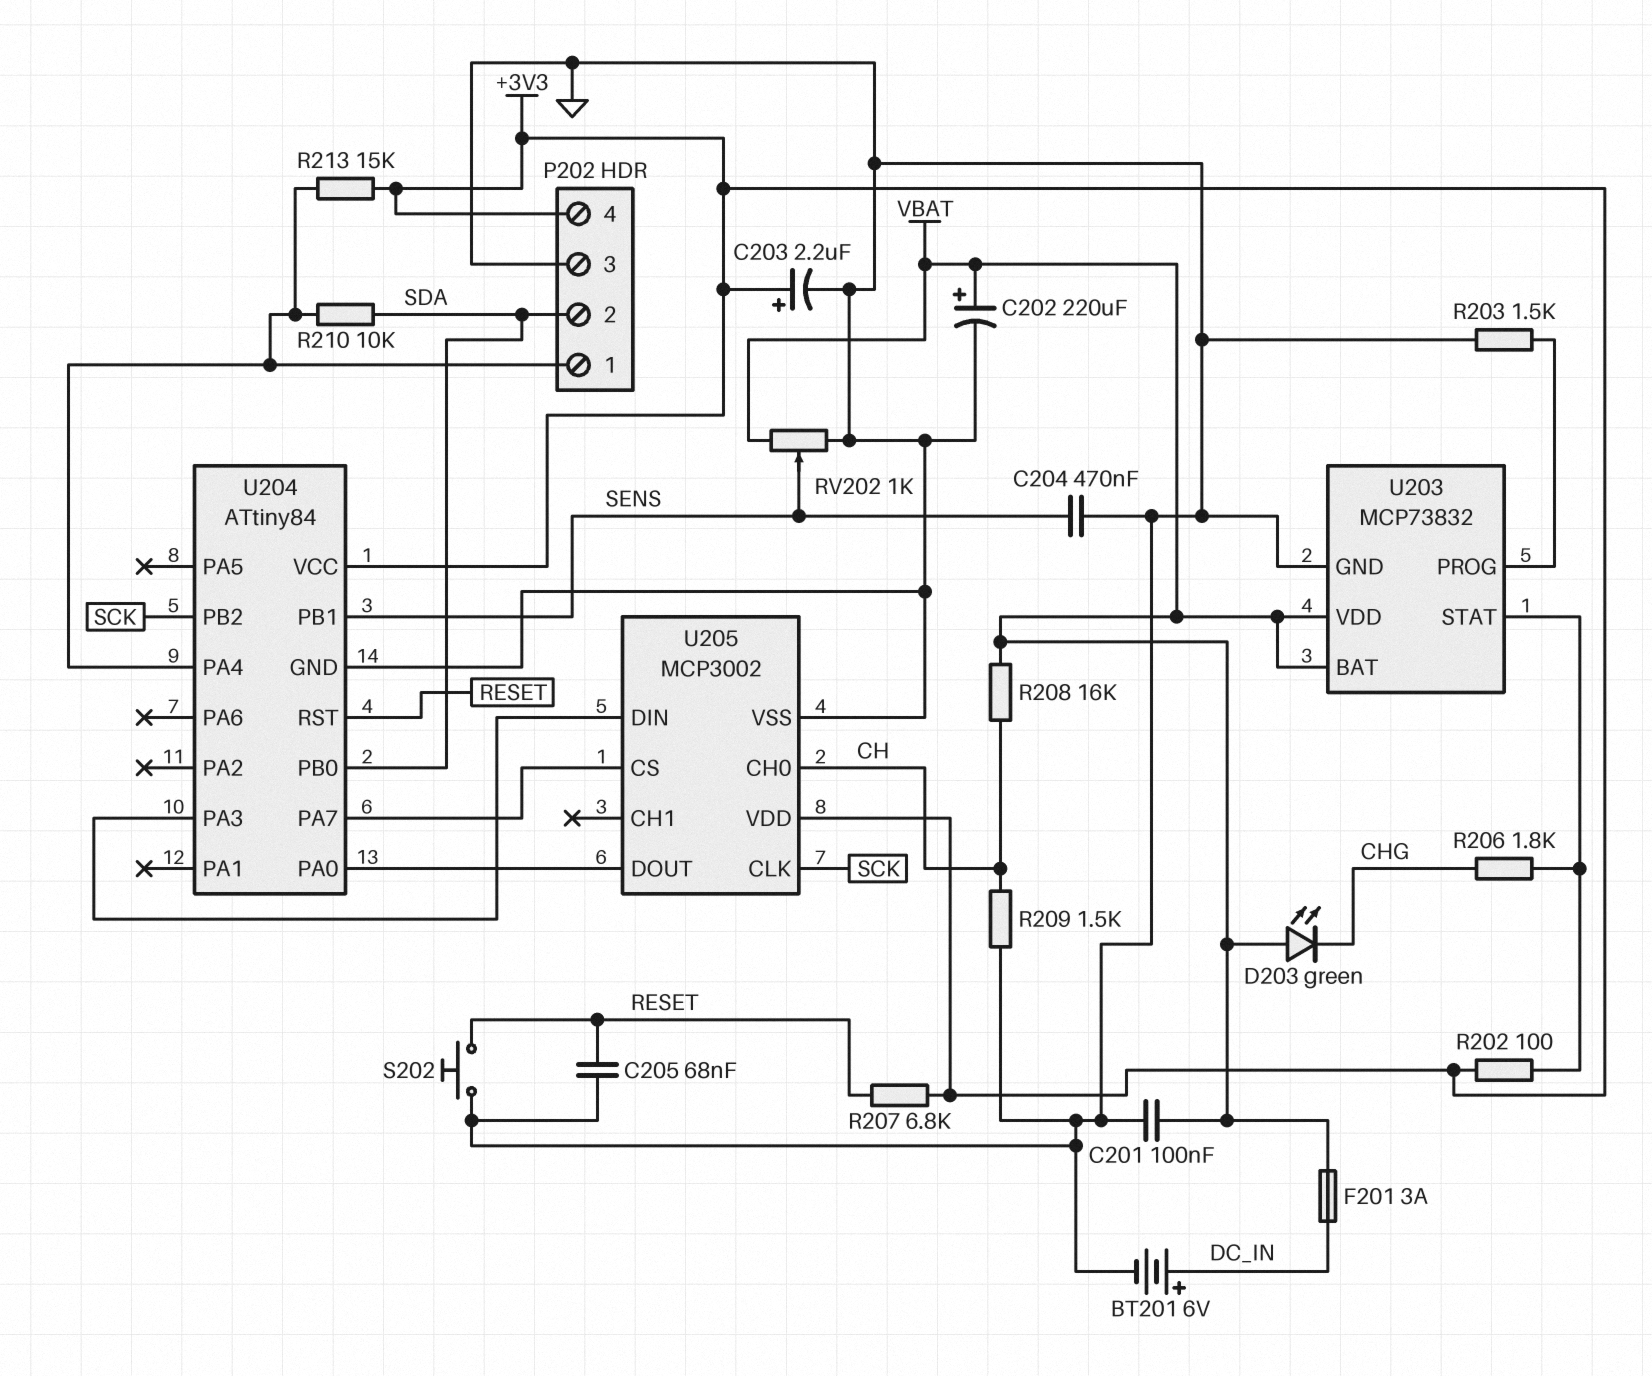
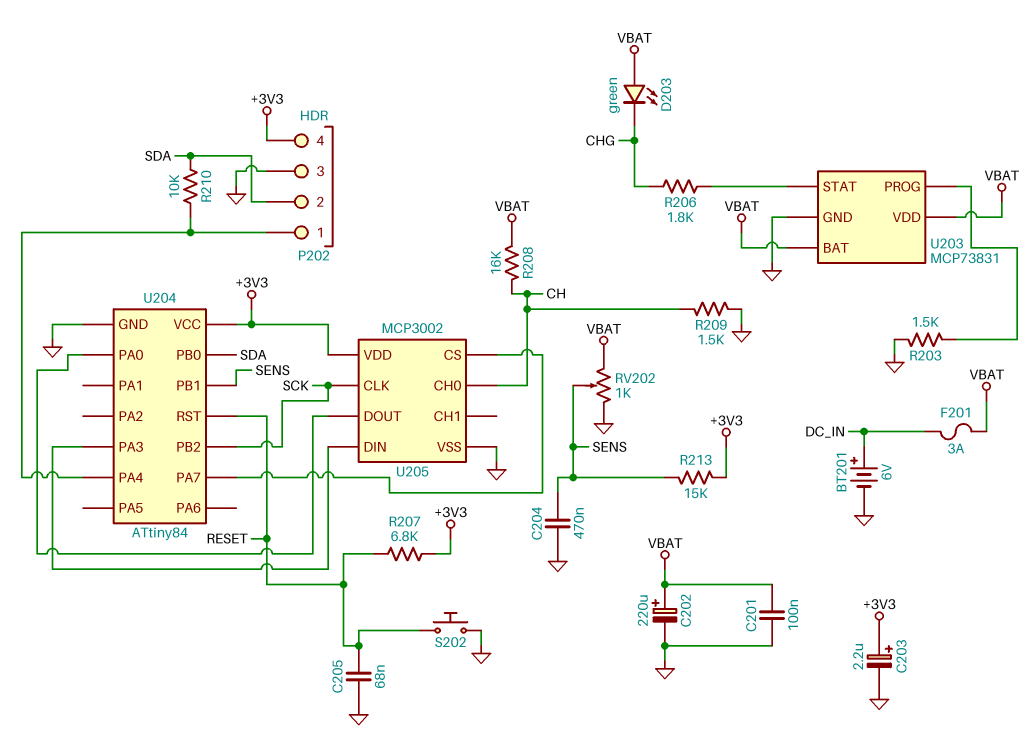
R202: 100 (+3V3, U203/STAT) -> none
R213: 15k (+3V3, P202/1) -> 15k (+3V3, SENS)
U203: MCP73832 -> MCP73831

